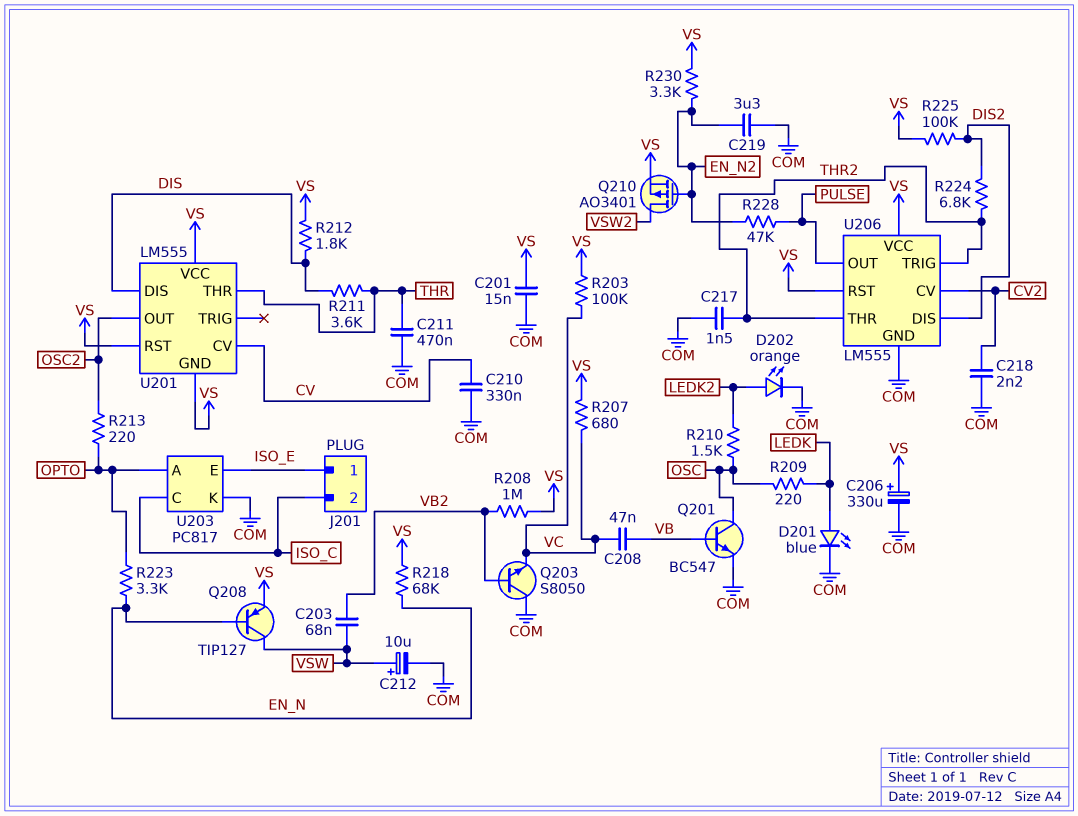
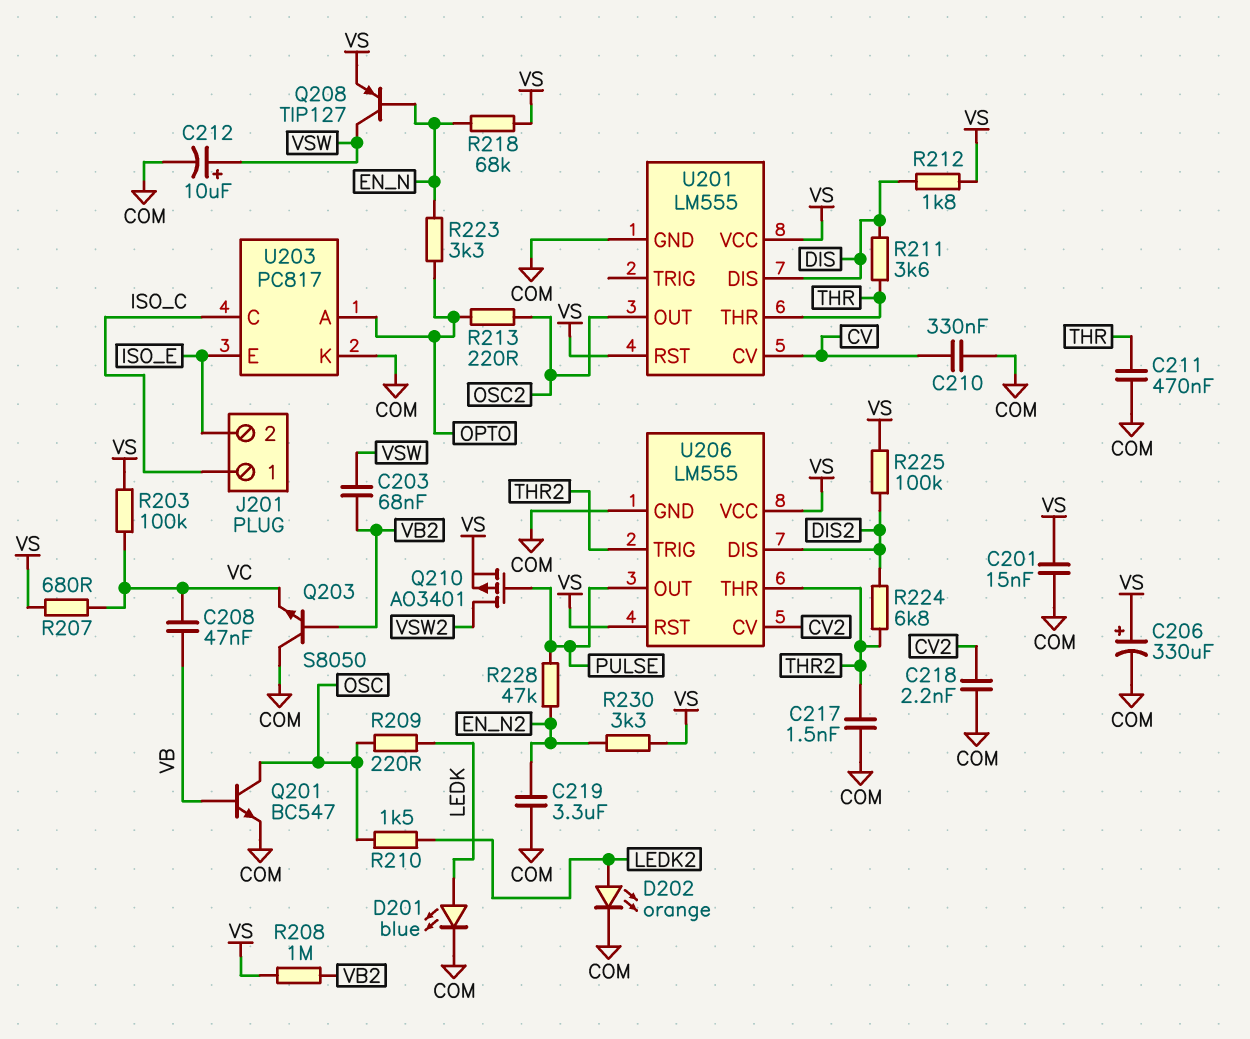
J201 pin 1: ISO_E -> ISO_C
J201 pin 2: ISO_C -> ISO_E
Q210: PMOS AO3401 (G EN_N2, D VSW2, S VS) -> PMOS AO3401 (G PULSE, D VSW2, S VS)
U201 pin GND: VS -> COM

